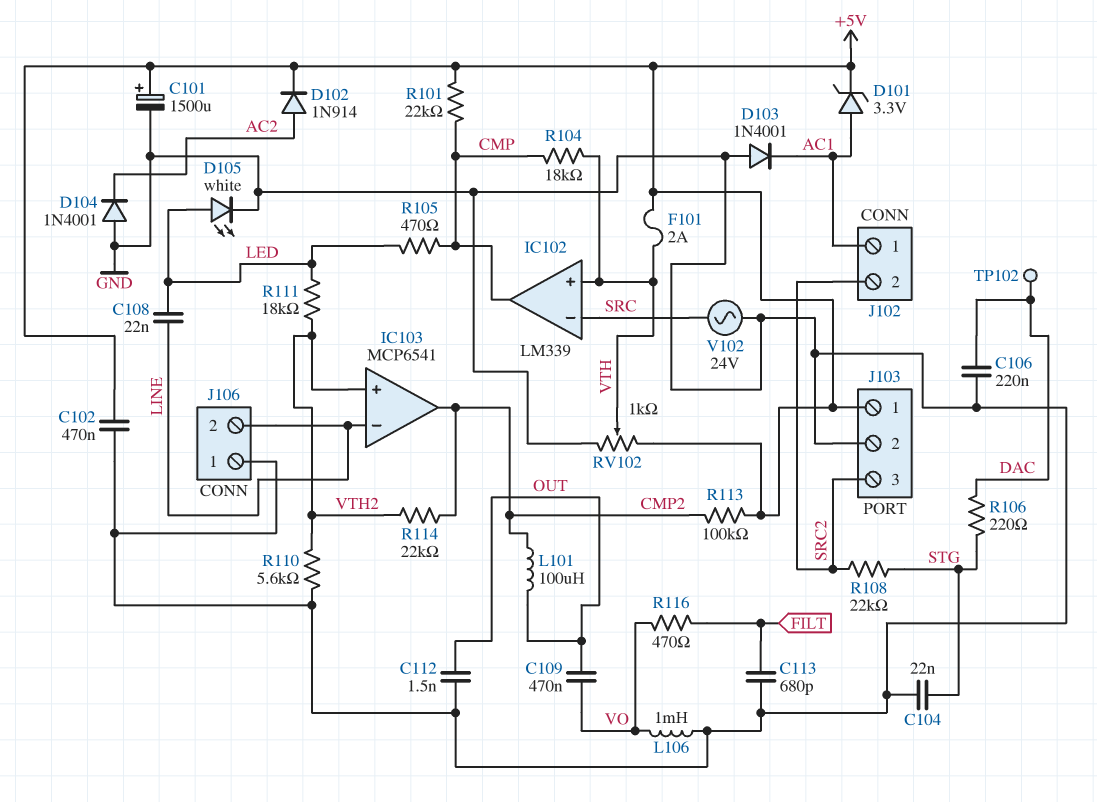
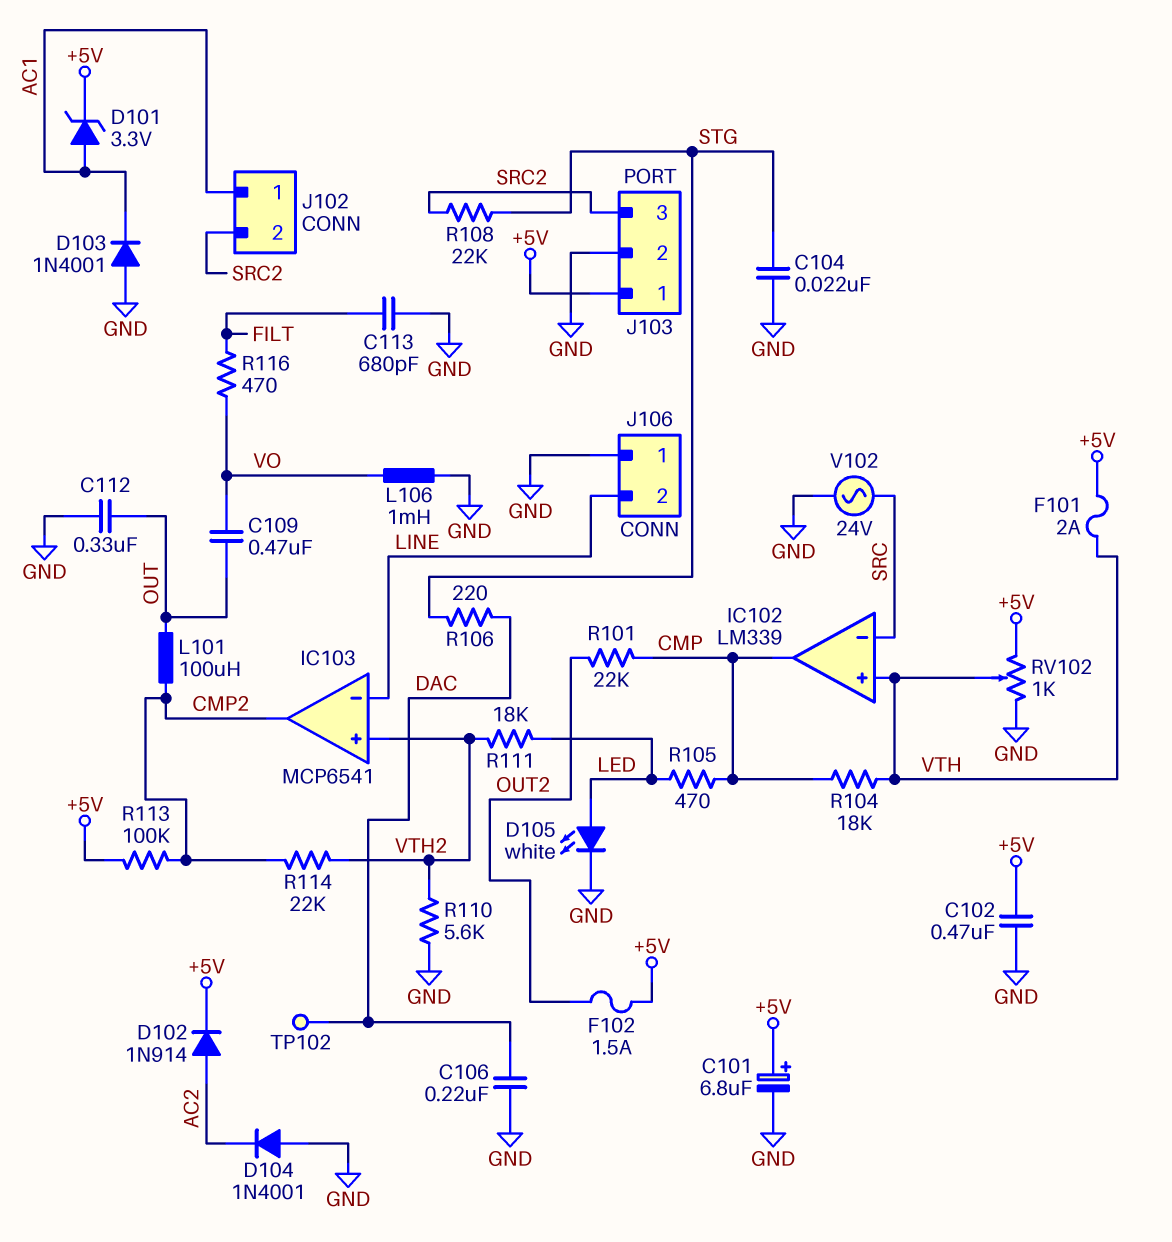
C101: 1500uF (plus +5V, minus GND) -> 6.8uF (plus +5V, minus GND)
C108: 22nF (LED, LINE) -> none
C112: 1.5nF (GND, OUT) -> 330nF (GND, OUT)
F102: none -> 1.5A (+5V, OUT2)
R101: 22k (+5V, CMP) -> 22k (CMP, OUT2)

